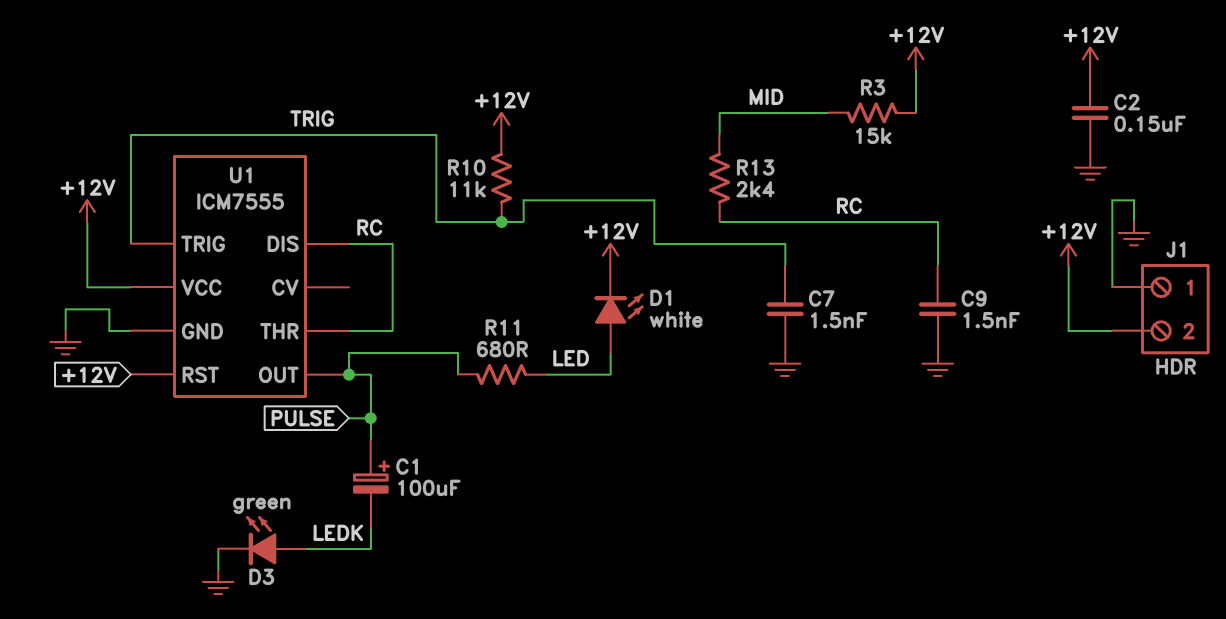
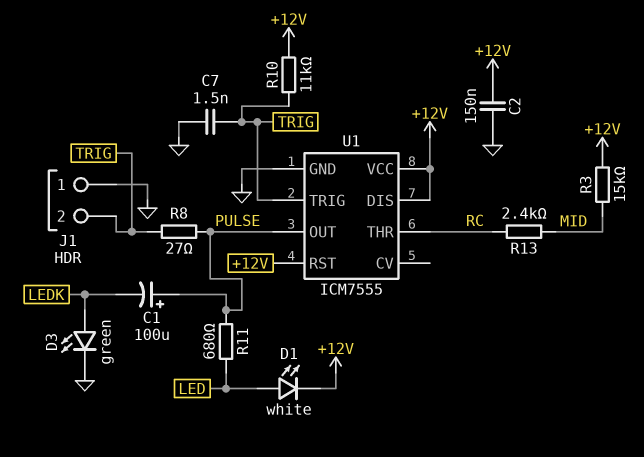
C9: 1.5nF (GND, RC) -> none
J1 pin 2: +12V -> TRIG
R8: none -> 27 (PULSE, TRIG)
U1 pin DIS: RC -> +12V

